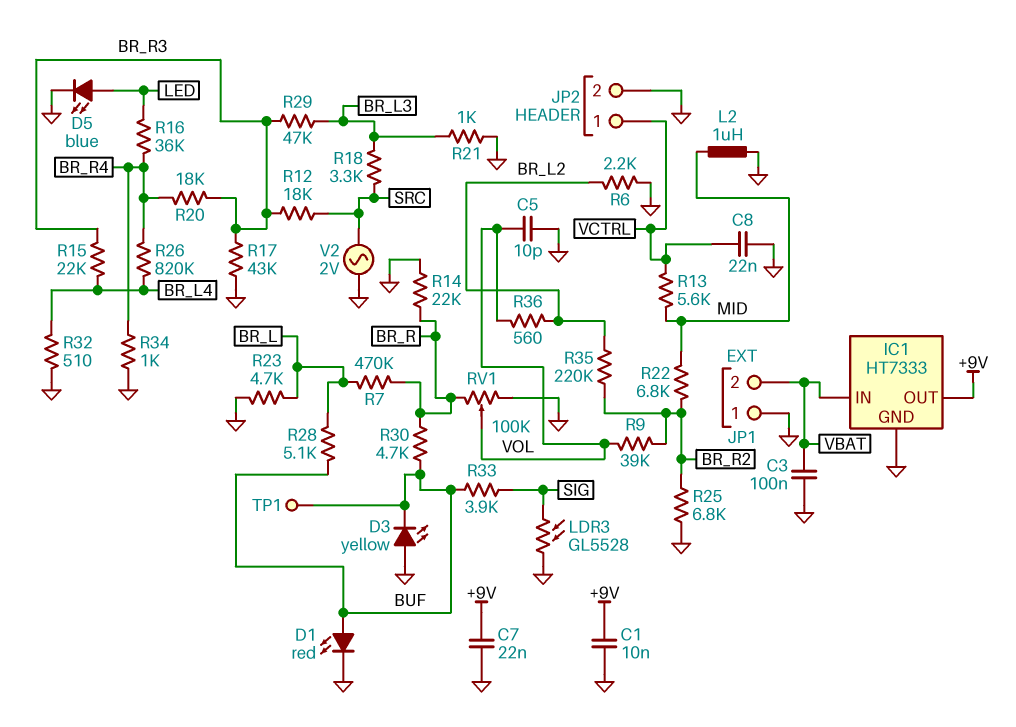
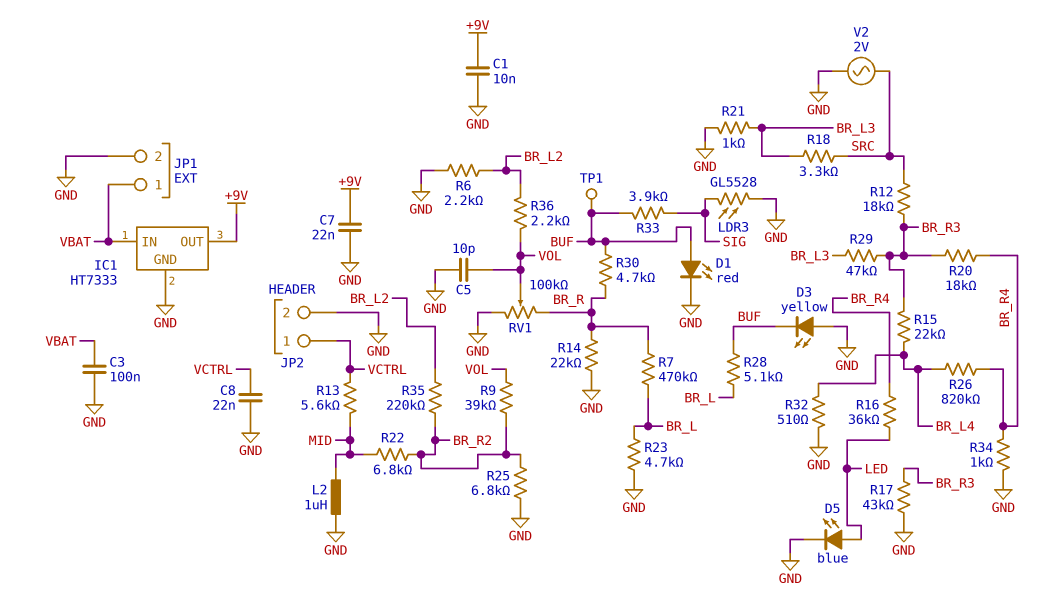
JP1 pin 1: GND -> VBAT
JP1 pin 2: VBAT -> GND
R36: 560 (BR_L2, VOL) -> 2.2k (BR_L2, VOL)

